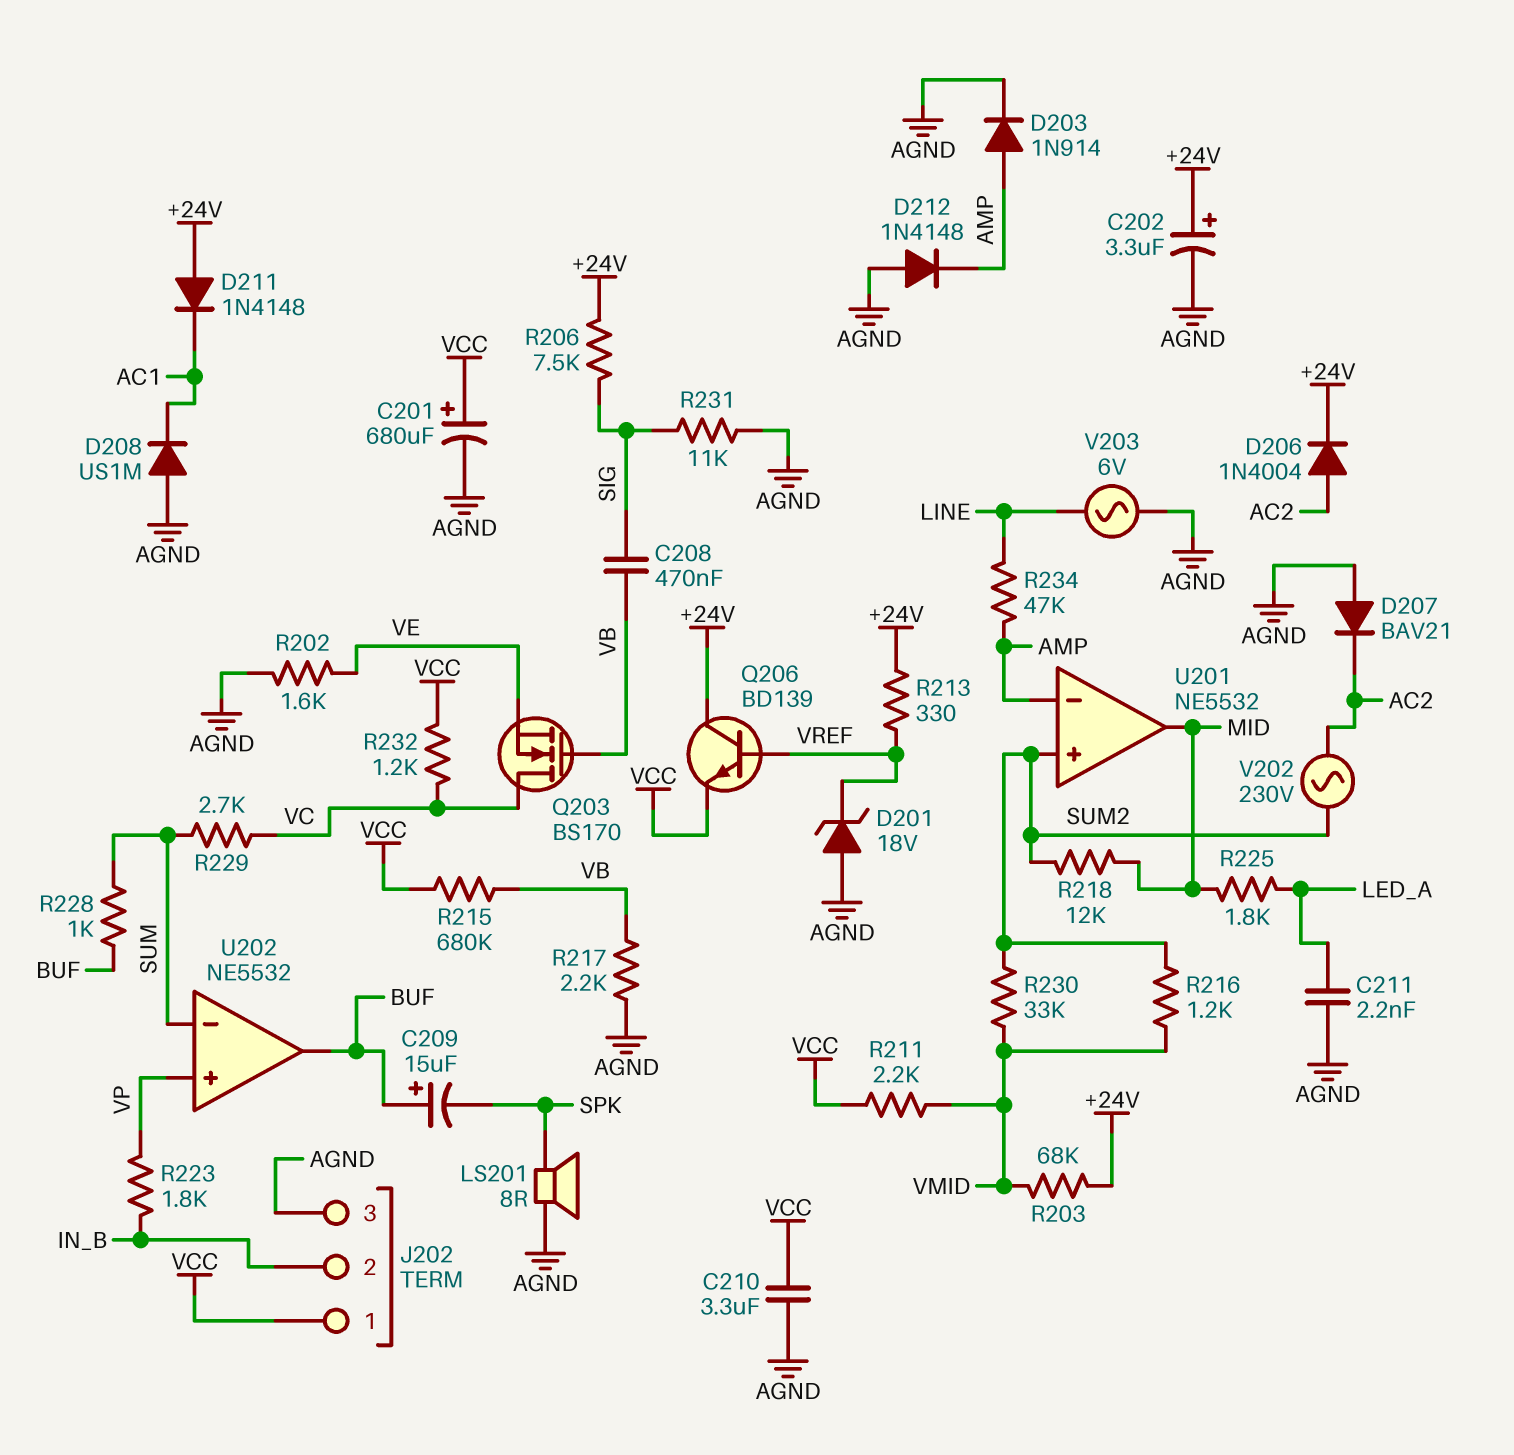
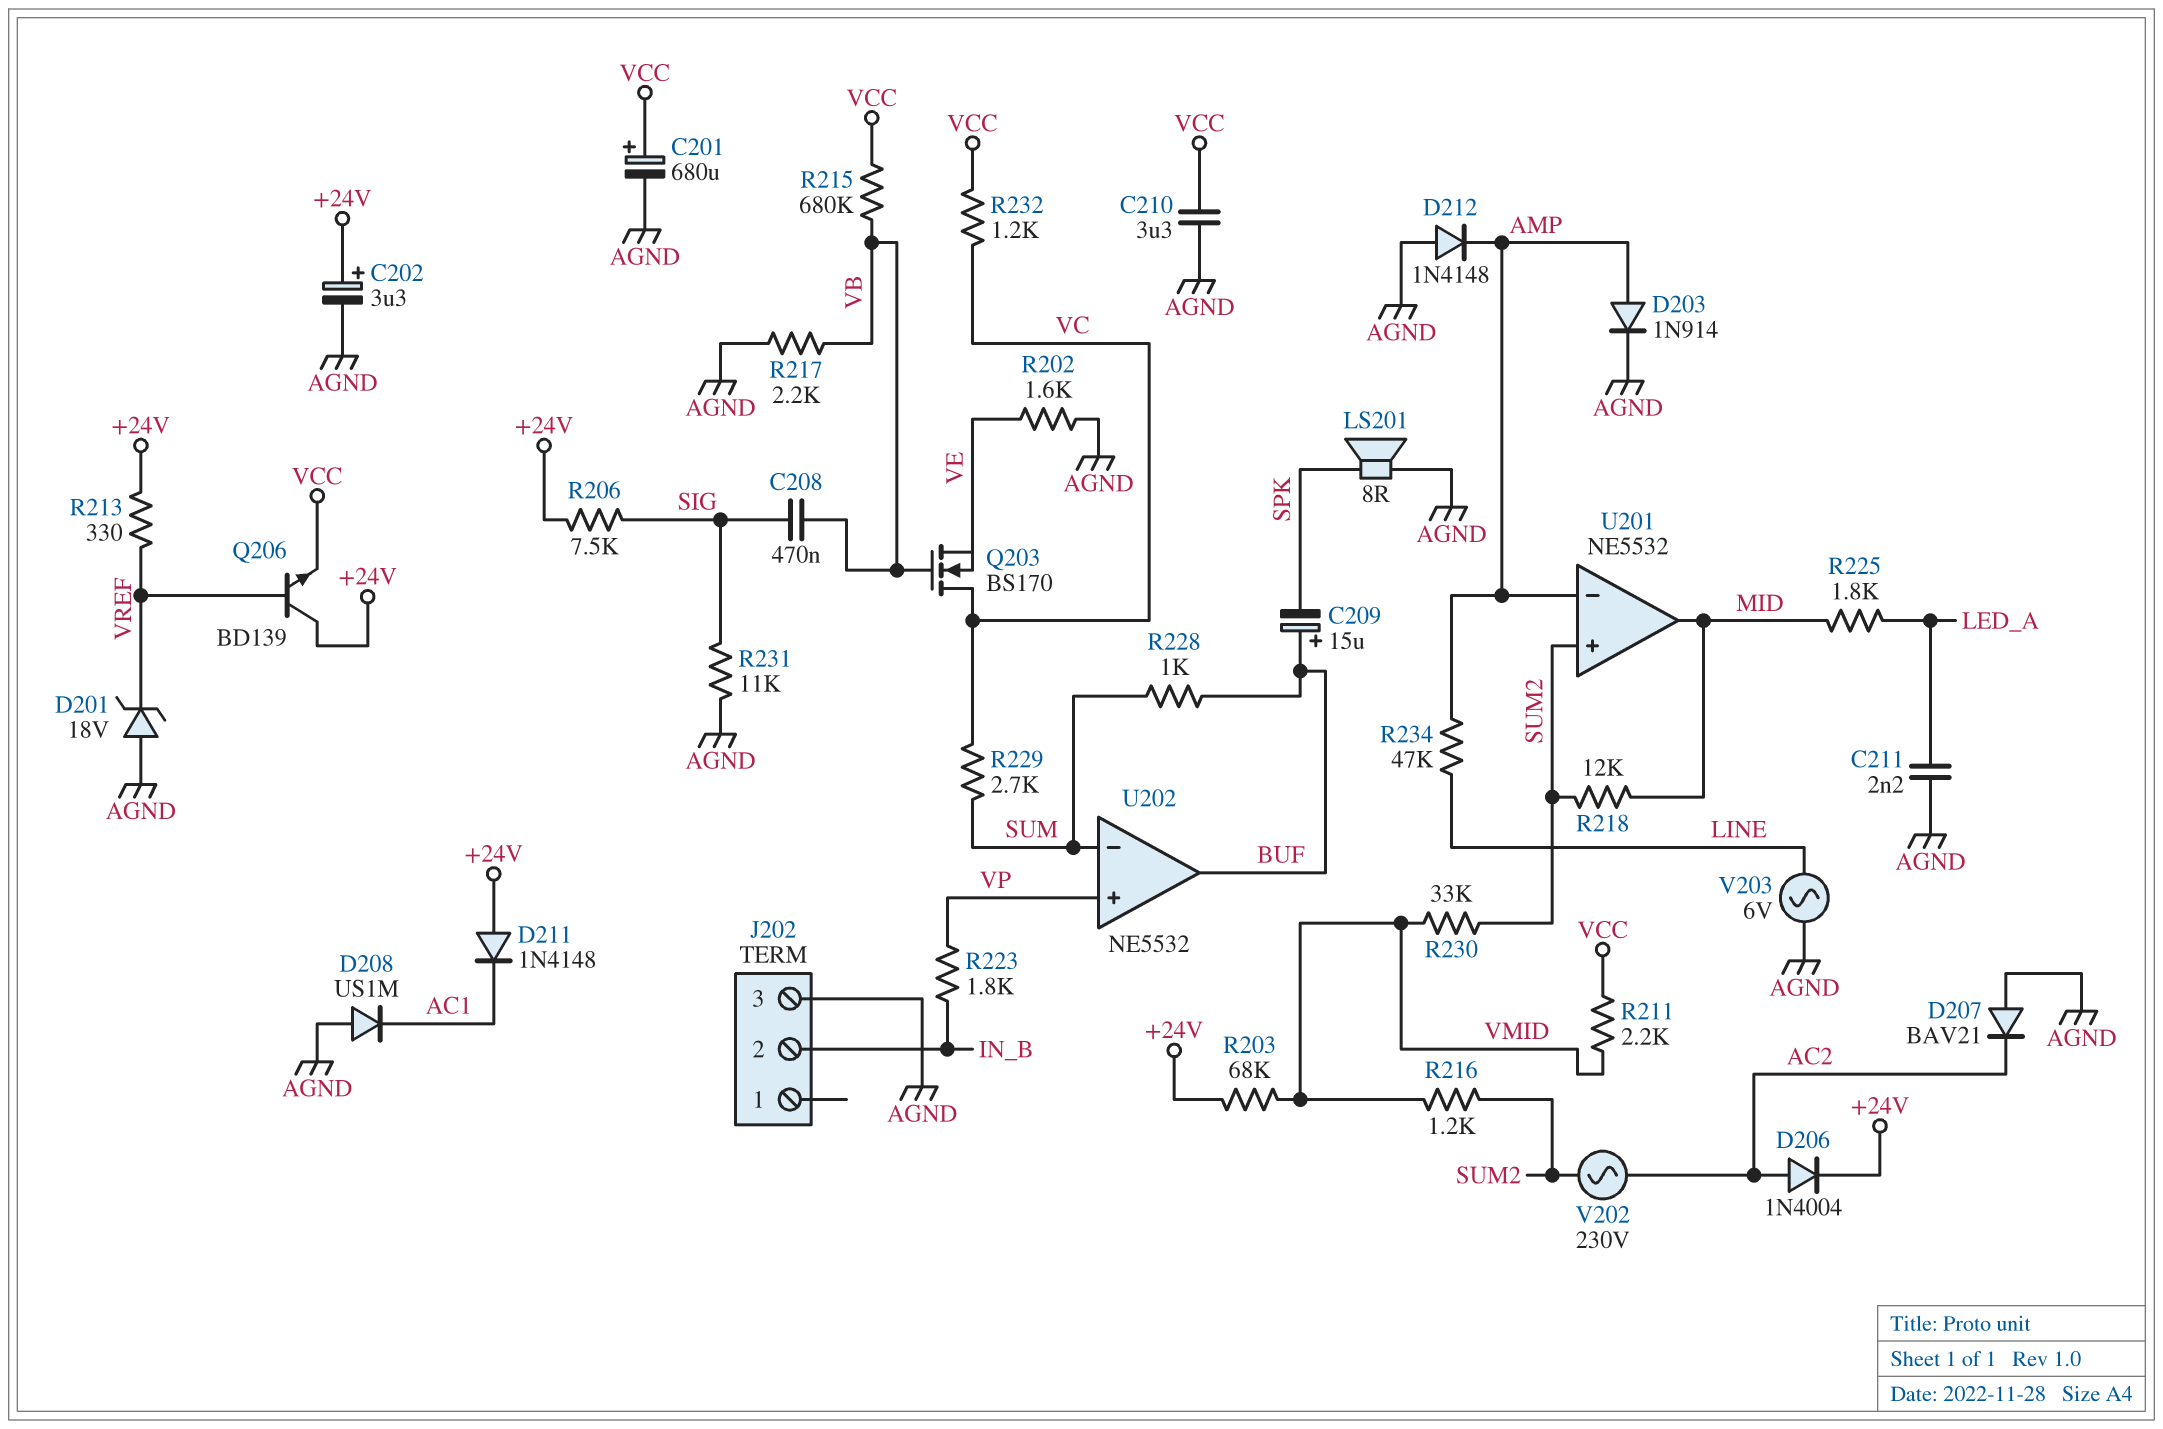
J202 pin 1: VCC -> none

